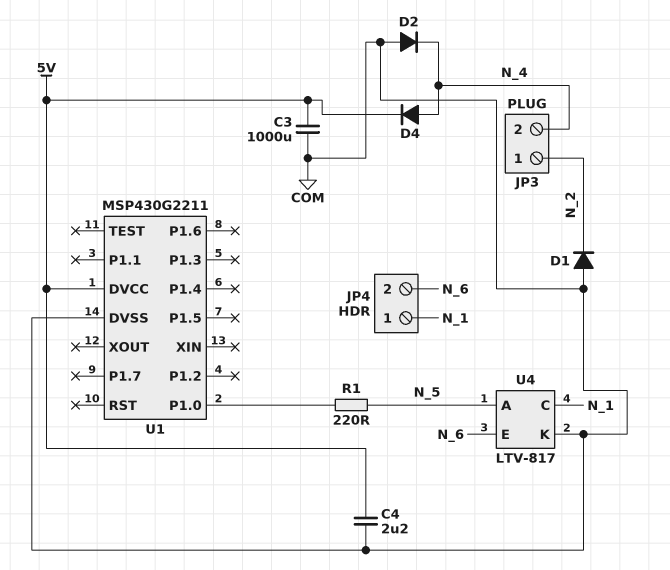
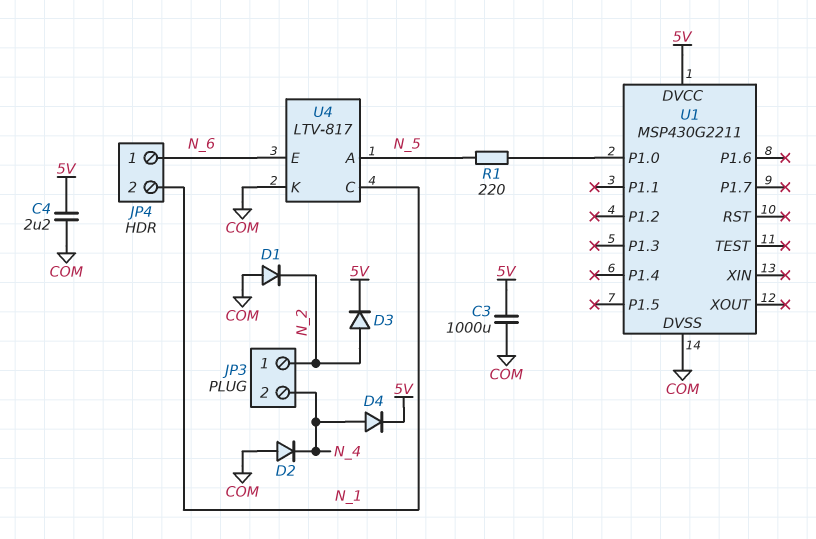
D3: none -> diode (A N_2, K 5V)
JP4 pin 1: N_1 -> N_6
JP4 pin 2: N_6 -> N_1

